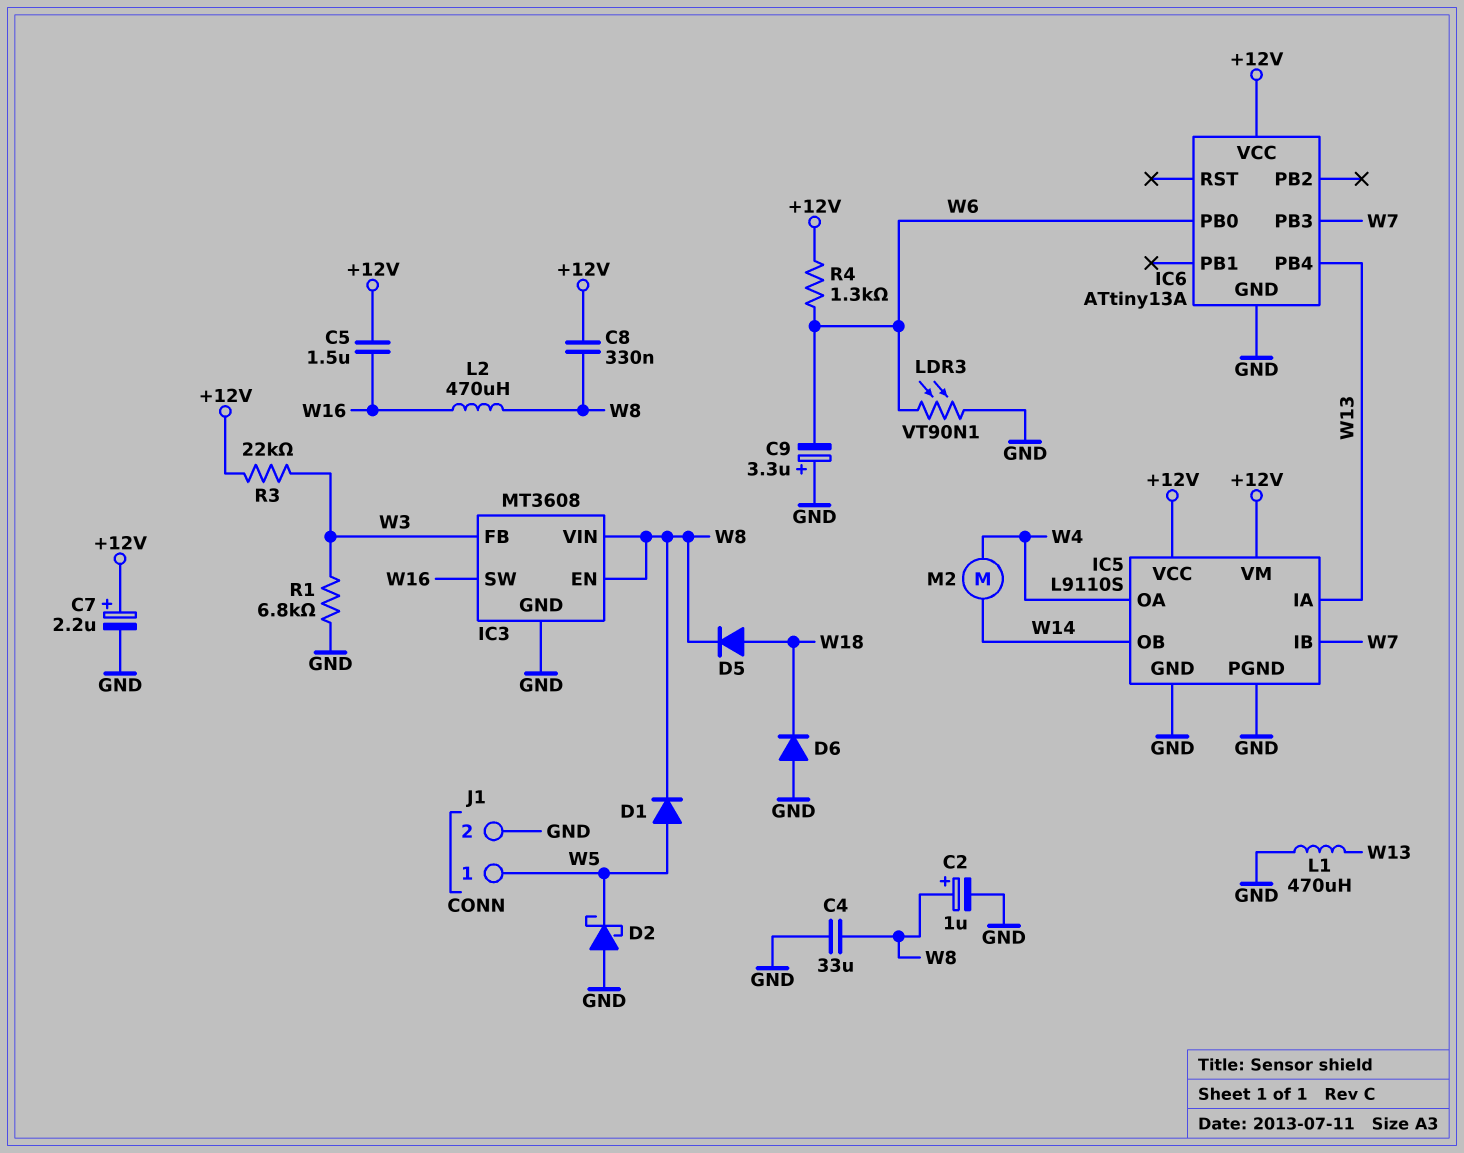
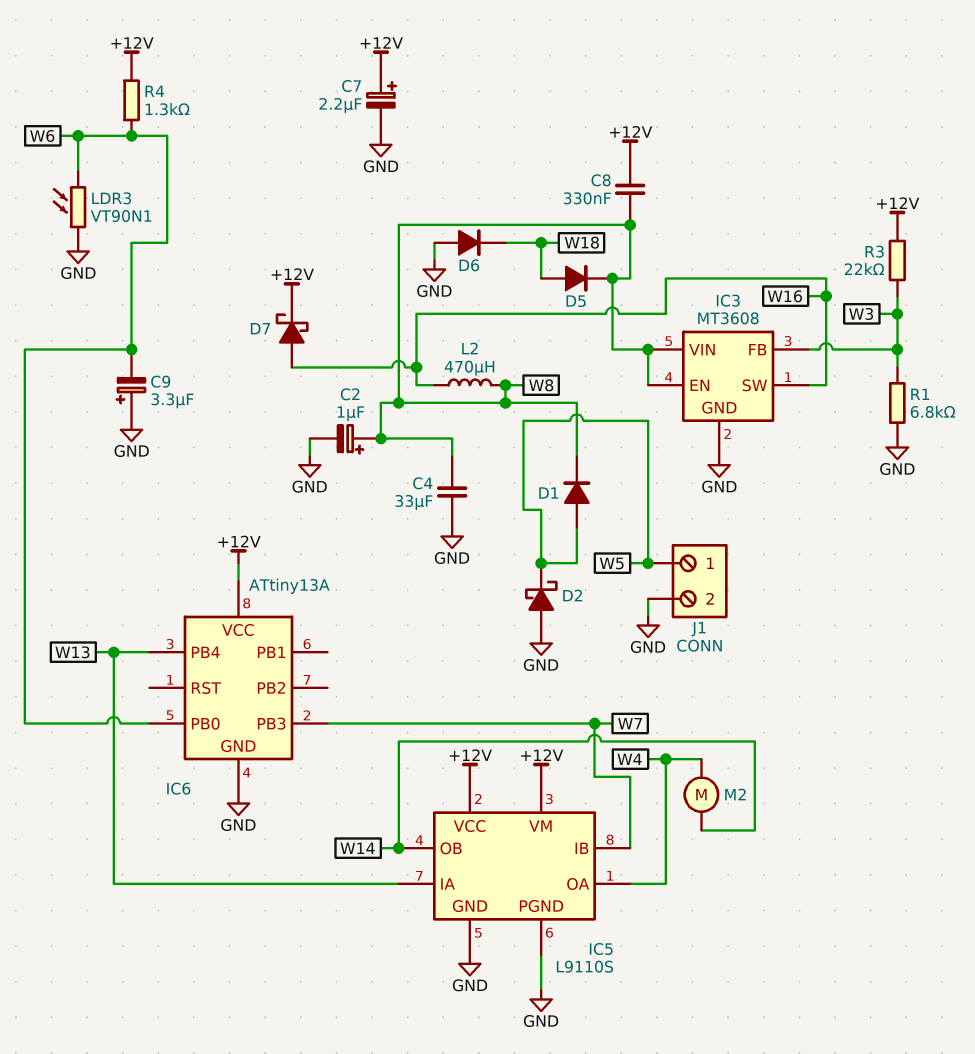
C5: 1.5uF (+12V, W16) -> none
D7: none -> schottky (A W16, K +12V)
L1: 470uH (GND, W13) -> none

